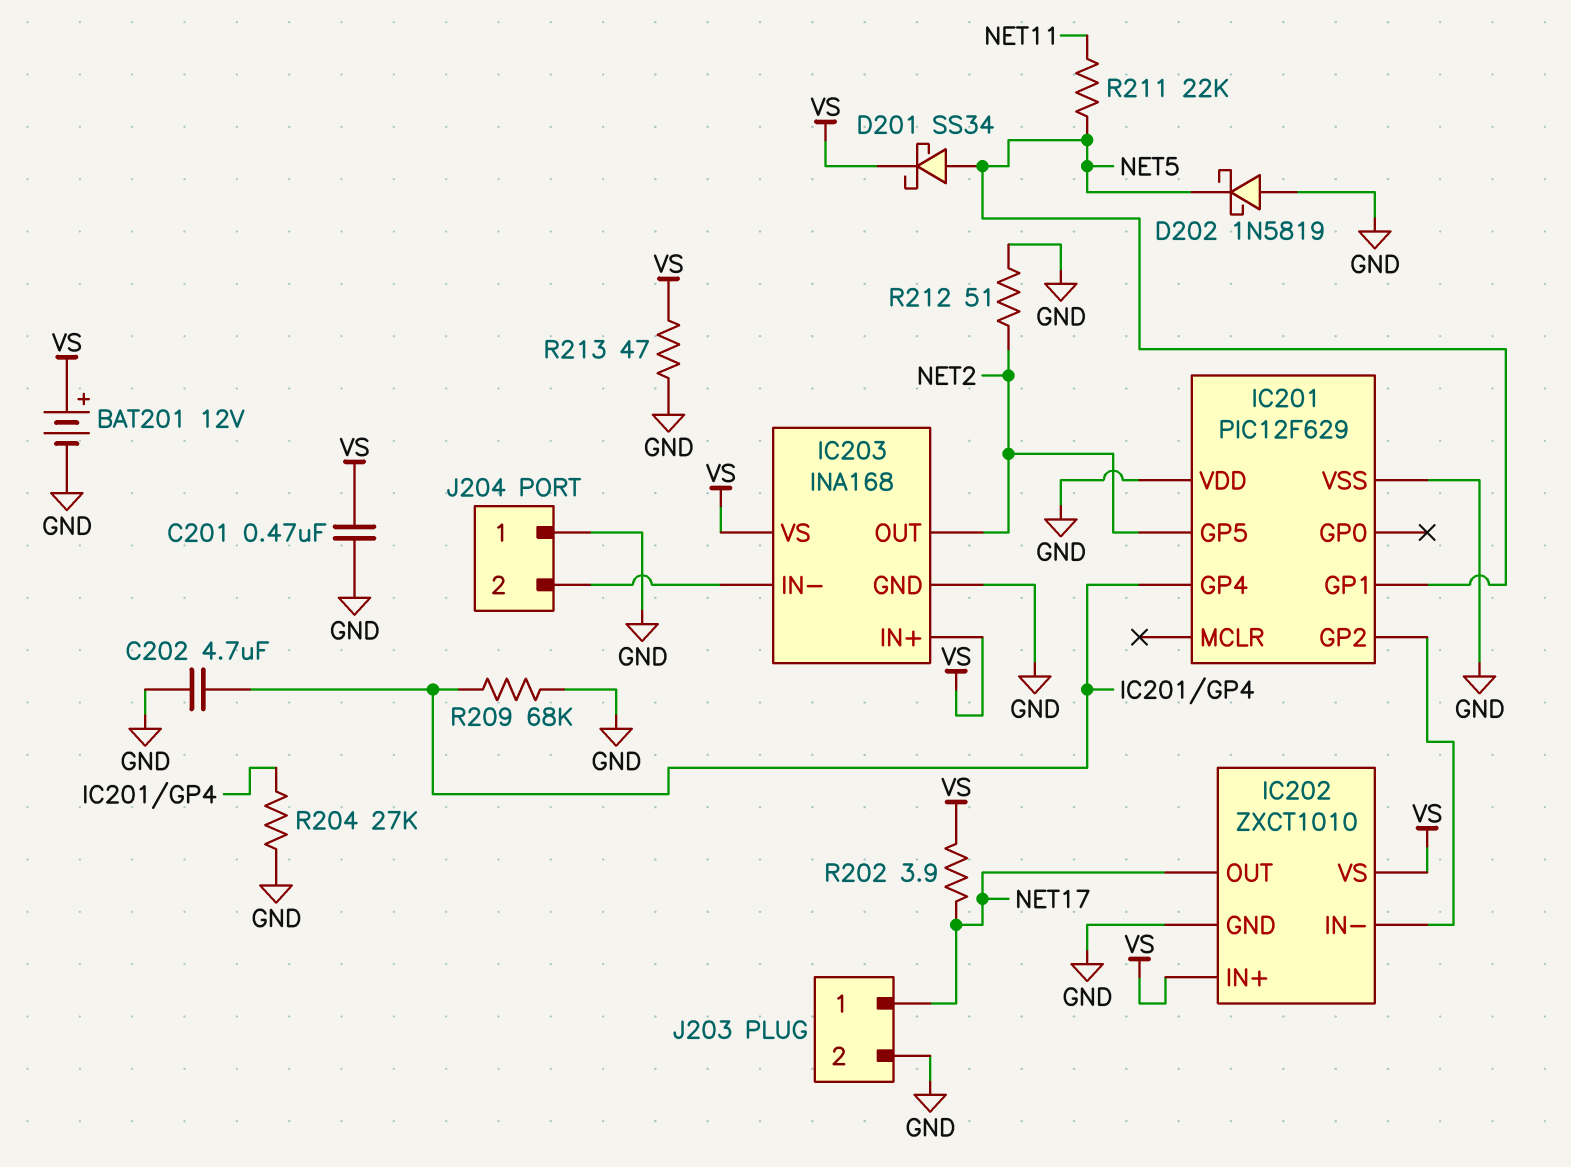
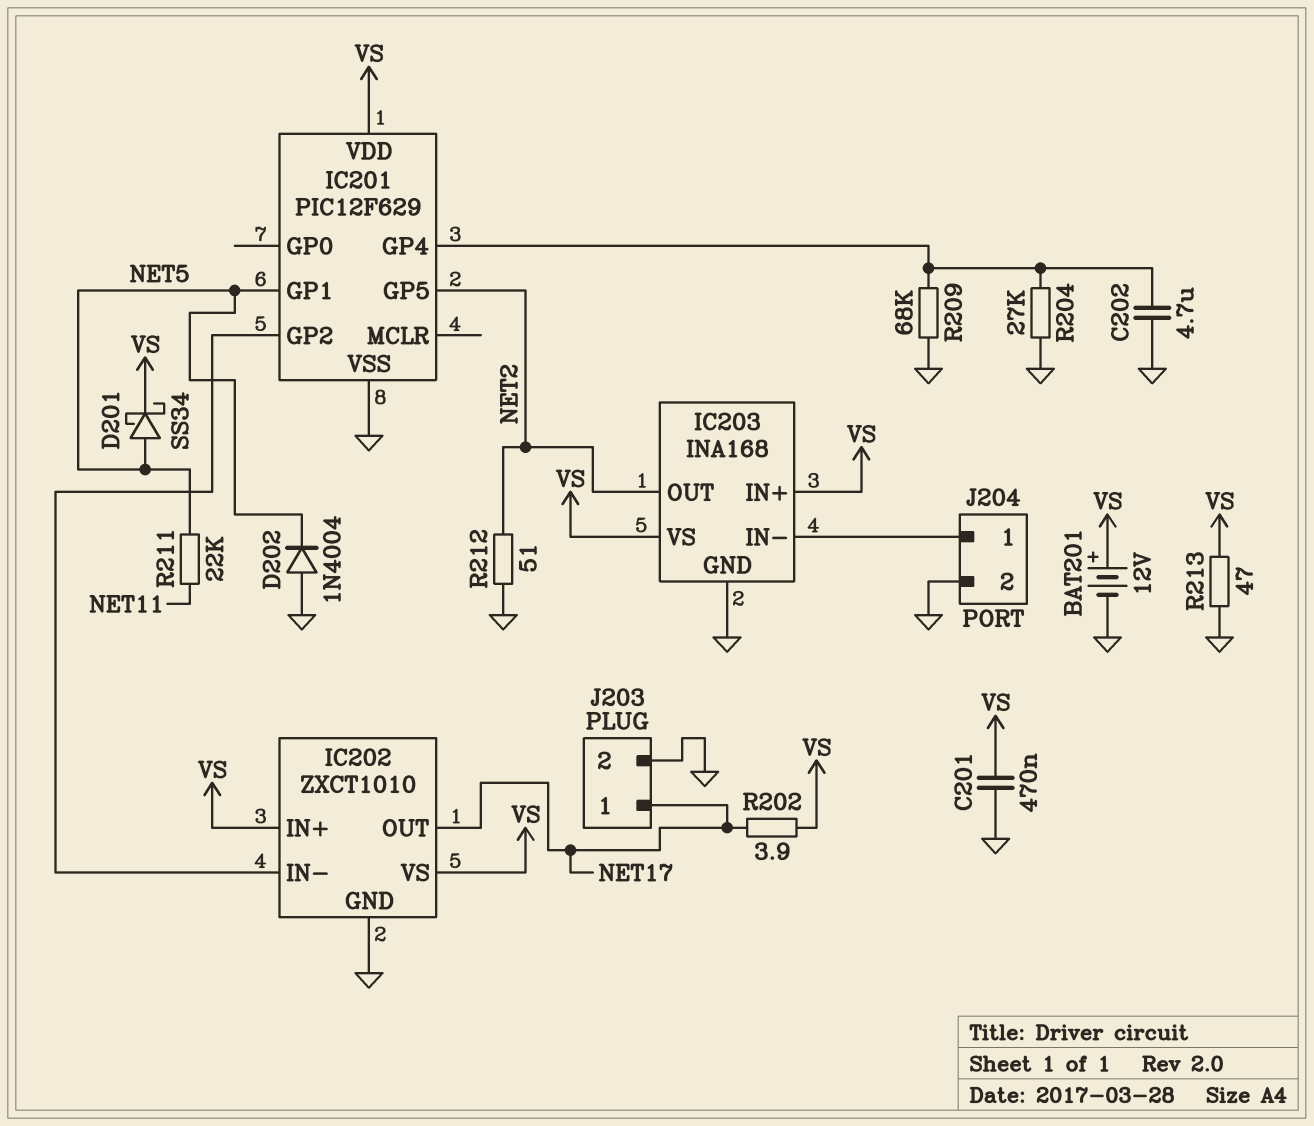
D202: schottky 1N5819 (A GND, K NET5) -> diode 1N4004 (A GND, K NET5)
IC201 pin VDD: GND -> VS
J204 pin 1: GND -> IC203/IN-
J204 pin 2: IC203/IN- -> GND

